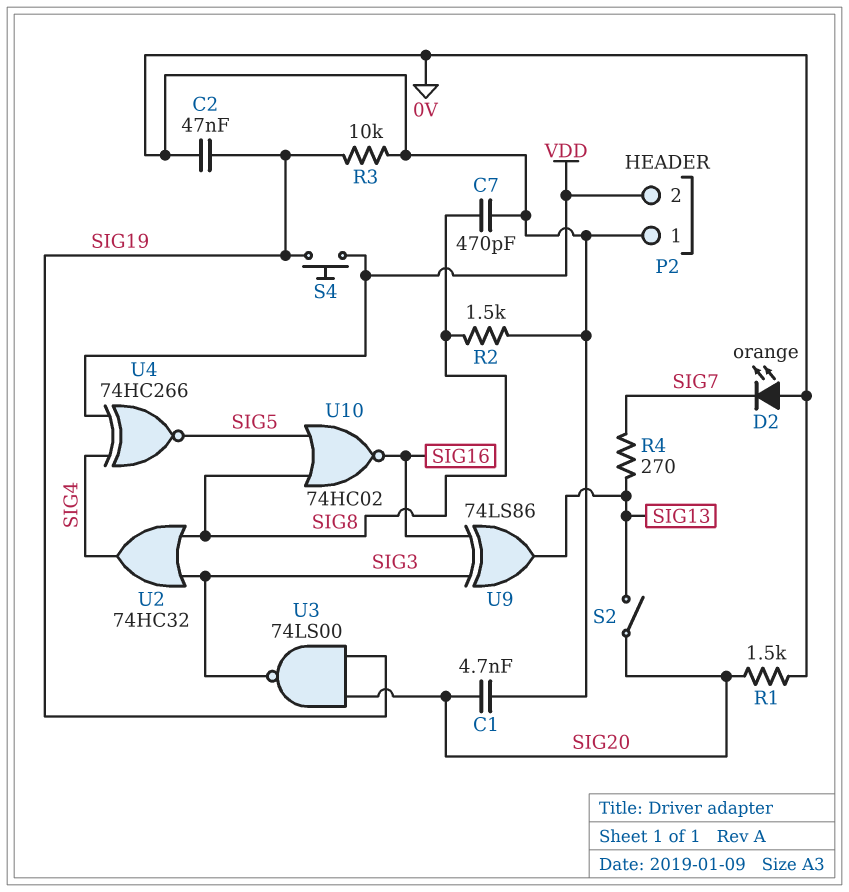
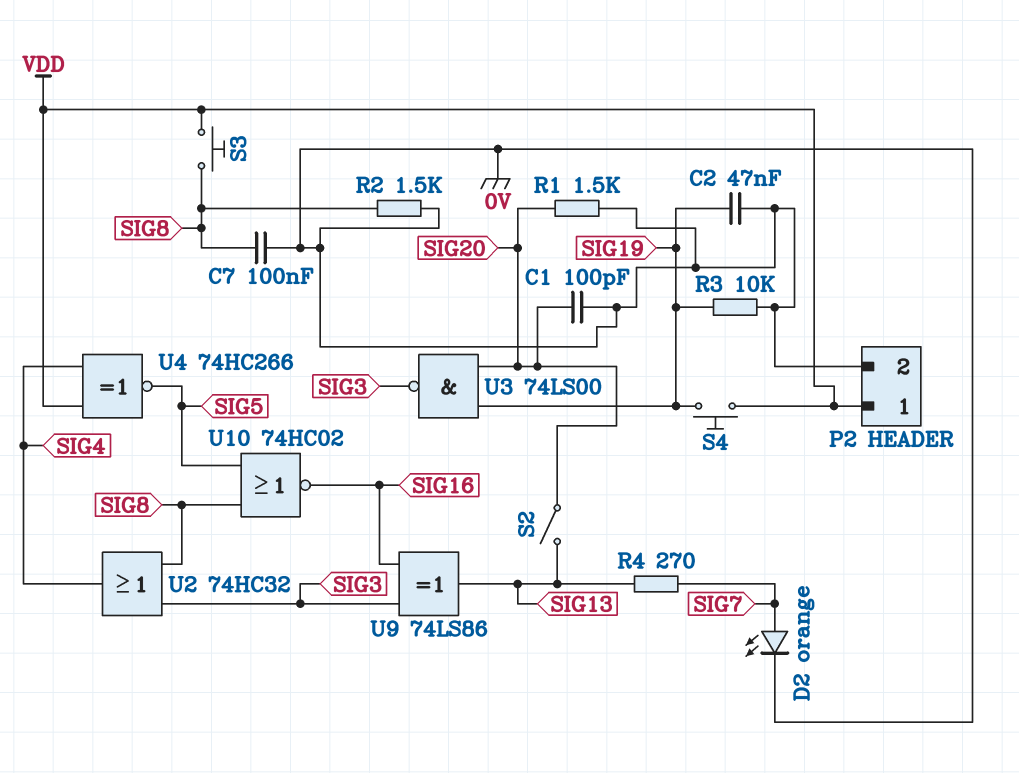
C1: 4.7nF (0V, SIG20) -> 100pF (0V, SIG20)
C7: 470pF (0V, SIG8) -> 100nF (0V, SIG8)
D2: LED orange (A 0V, K SIG7) -> LED orange (A SIG7, K 0V)
P2 pin 1: 0V -> VDD
P2 pin 2: VDD -> 0V
S3: none -> button (SIG8, VDD)

